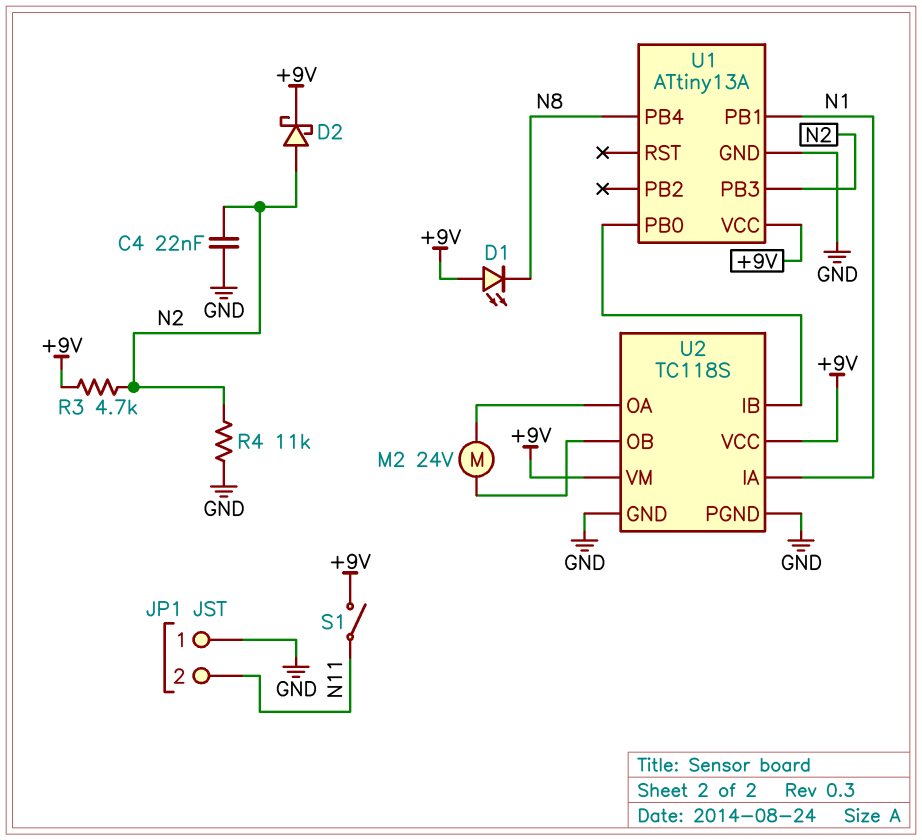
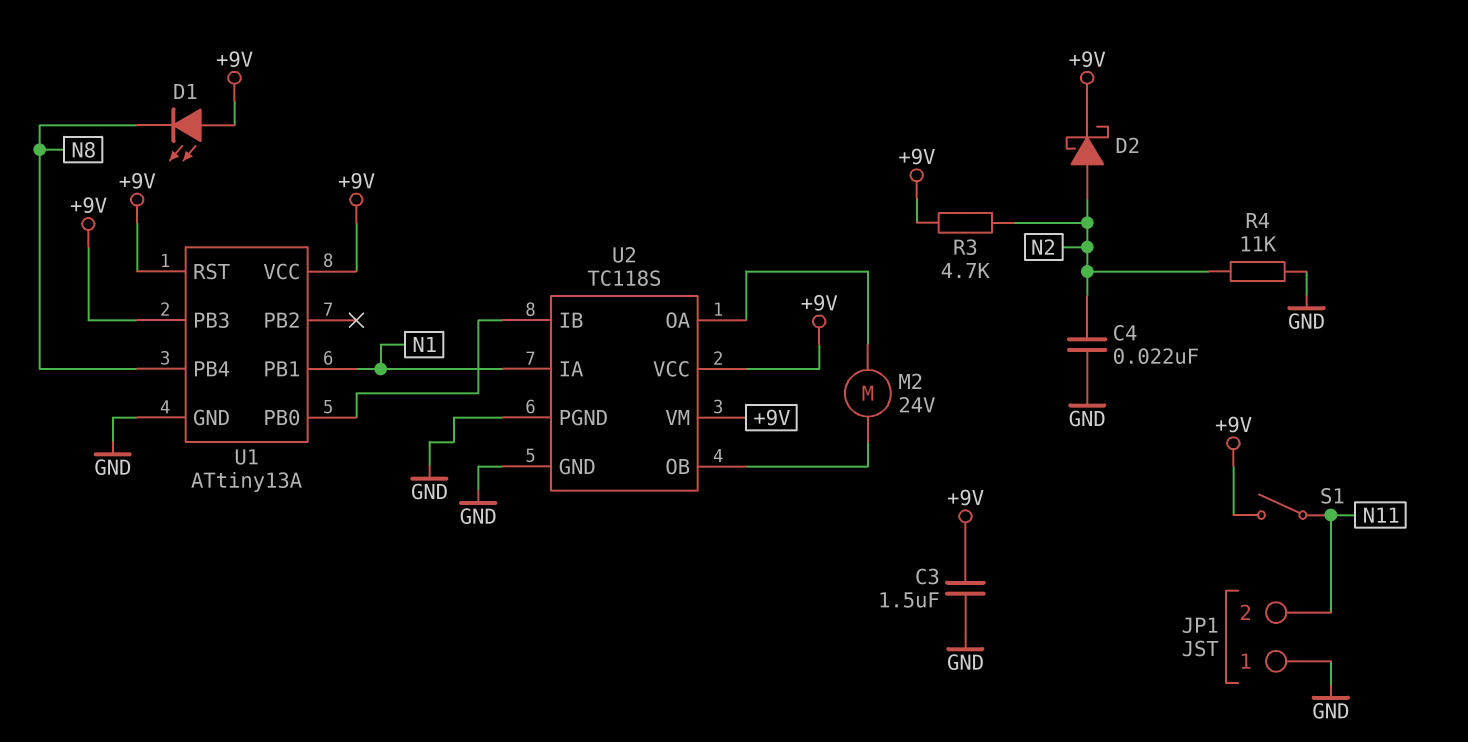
C3: none -> 1.5uF (+9V, GND)
U1 pin PB3: N2 -> +9V
U1 pin RST: none -> +9V

